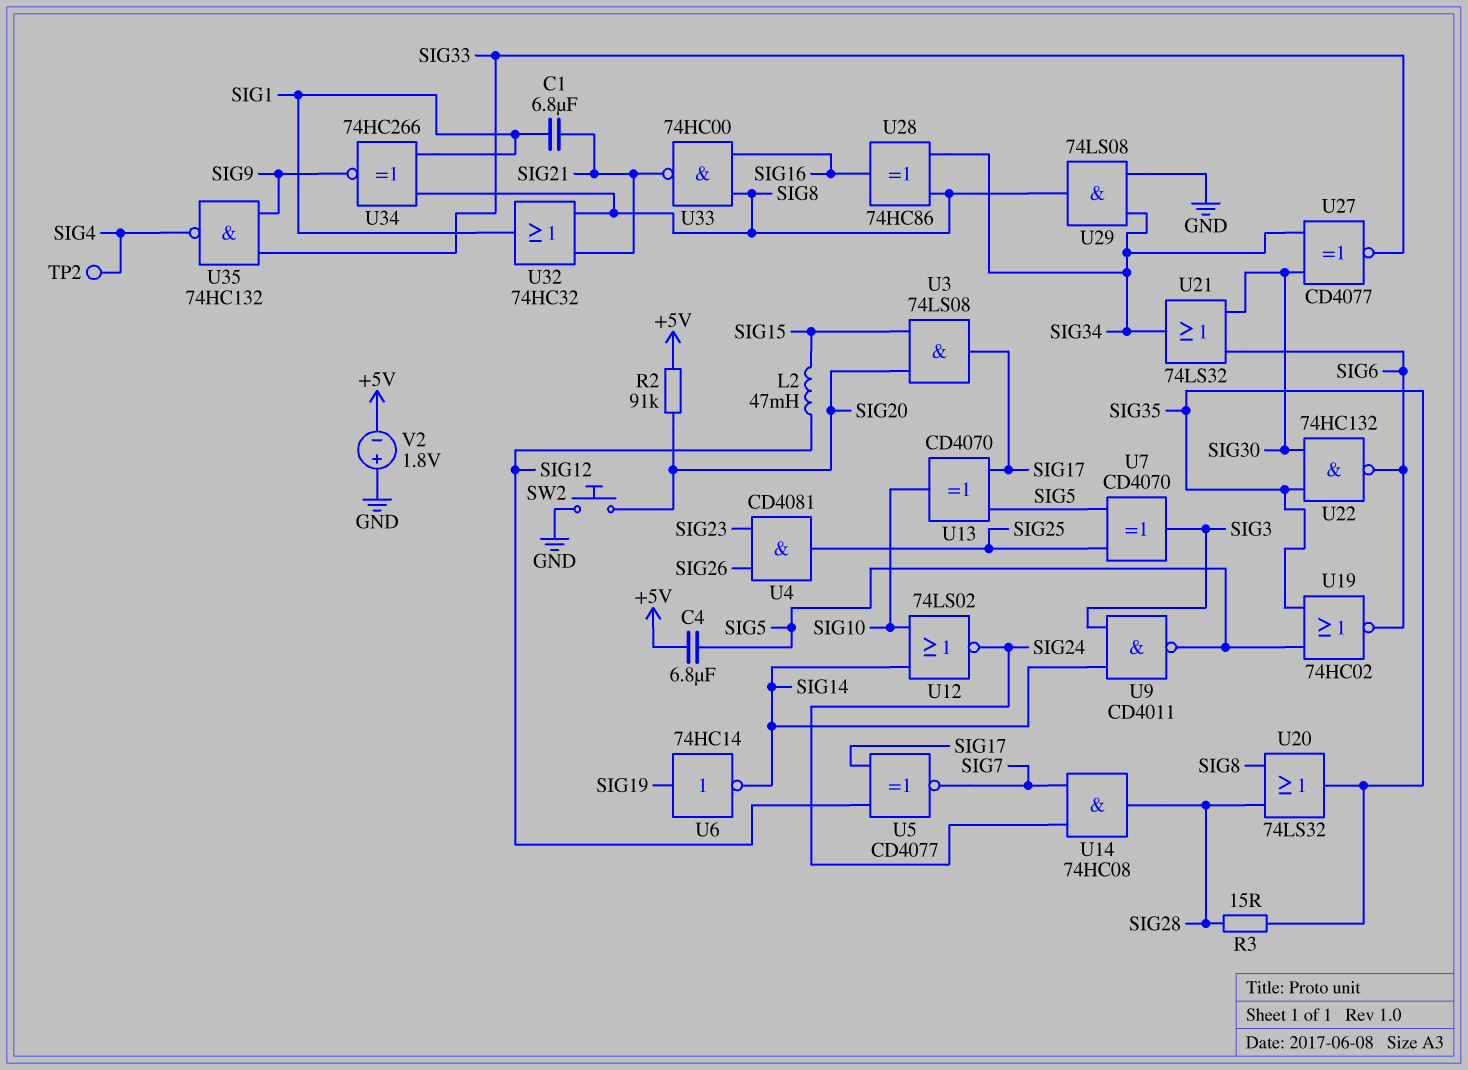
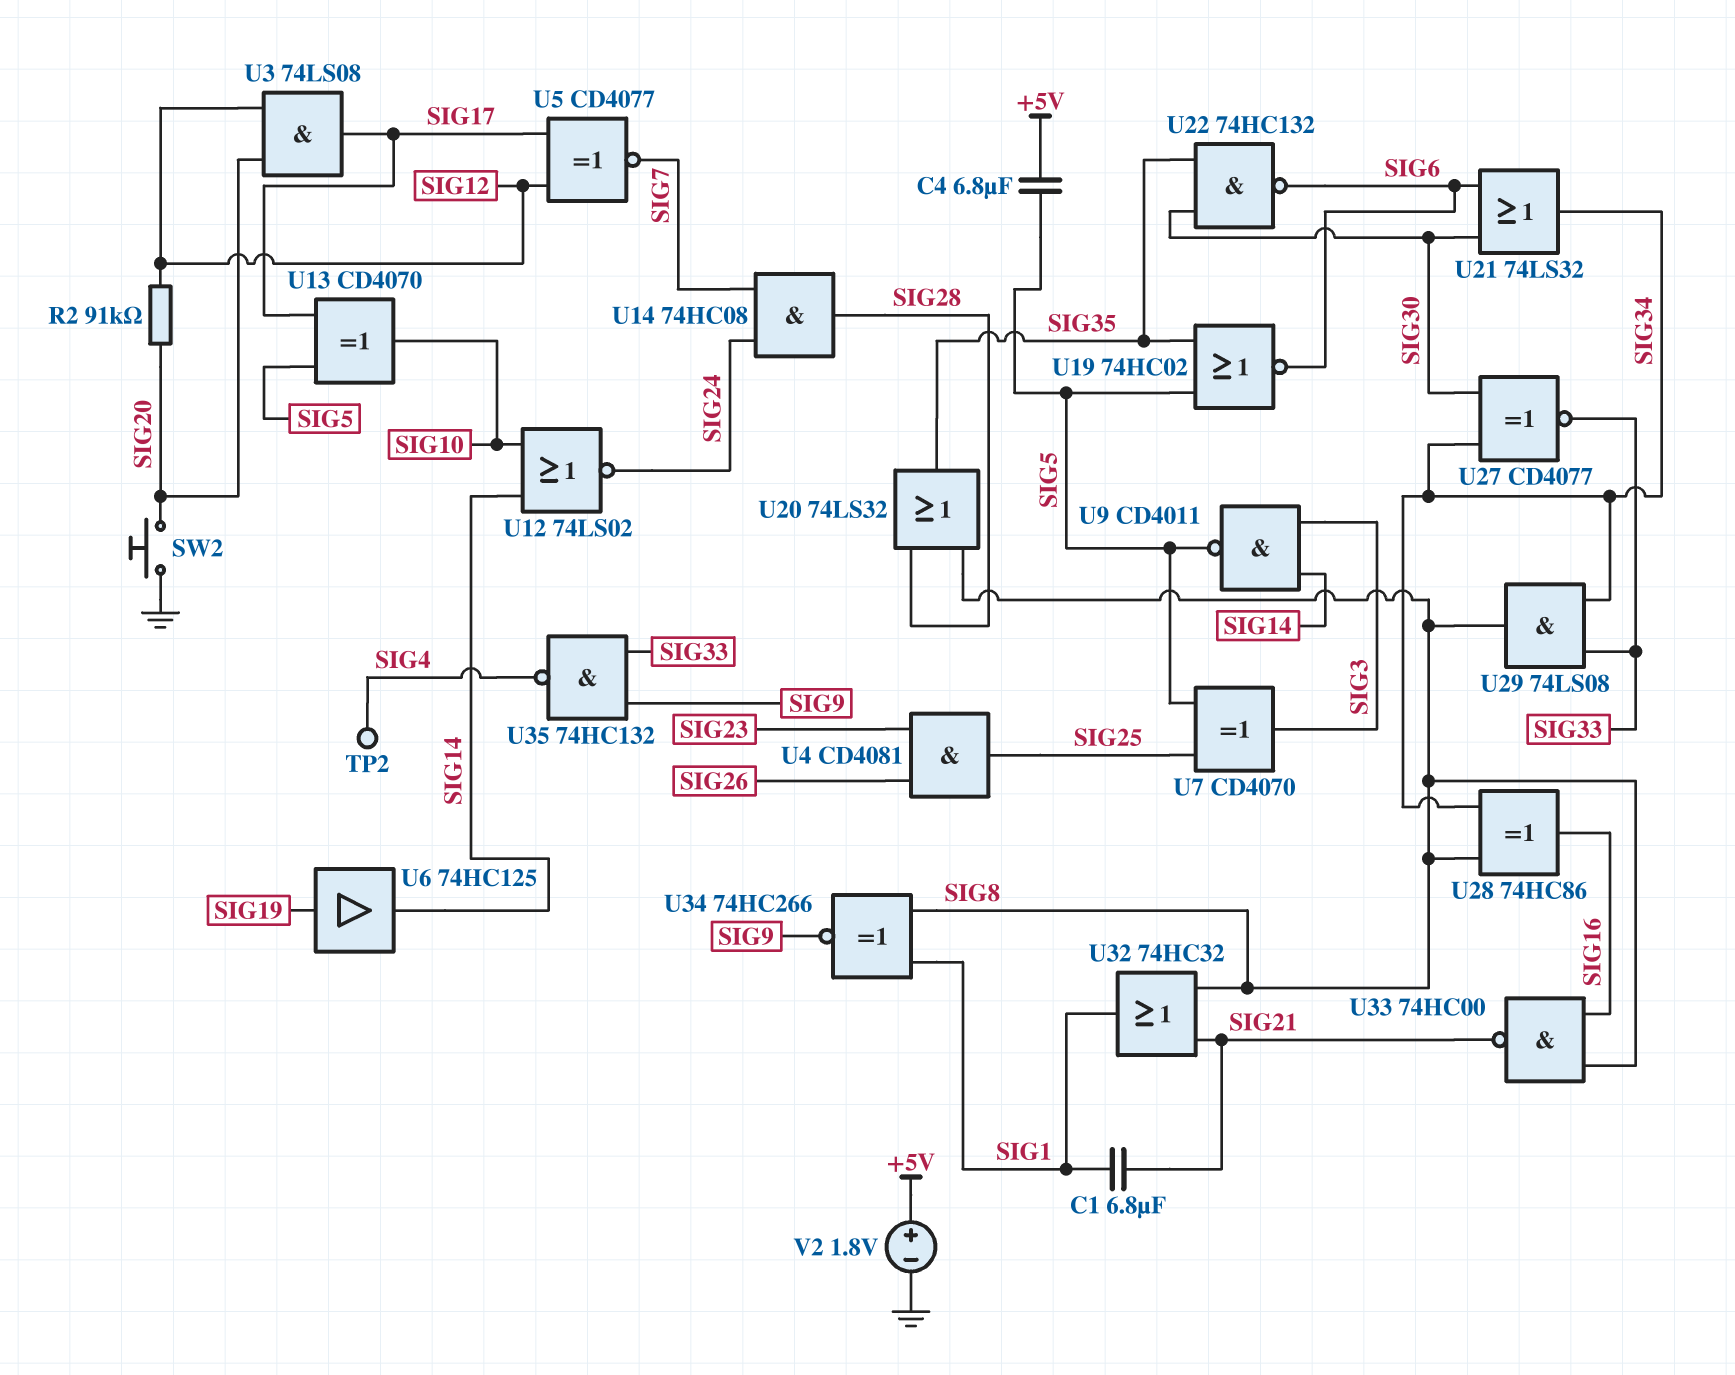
L2: 47mH (SIG12, SIG15) -> none
R2: 91k (+5V, SIG20) -> 91k (SIG12, SIG20)
R3: 15 (SIG28, SIG35) -> none
U3: AND 74LS08 (in SIG15, in SIG20, out SIG17) -> AND 74LS08 (in SIG12, in SIG20, out SIG17)
U6: NOT 74HC14 (in SIG19, out SIG14) -> buffer 74HC125 (in SIG19, out SIG14)
U29: AND 74LS08 (in GND, in SIG34, out SIG8) -> AND 74LS08 (in SIG33, in SIG34, out SIG8)
V2: 1.8V (plus GND, minus +5V) -> 1.8V (plus +5V, minus GND)

